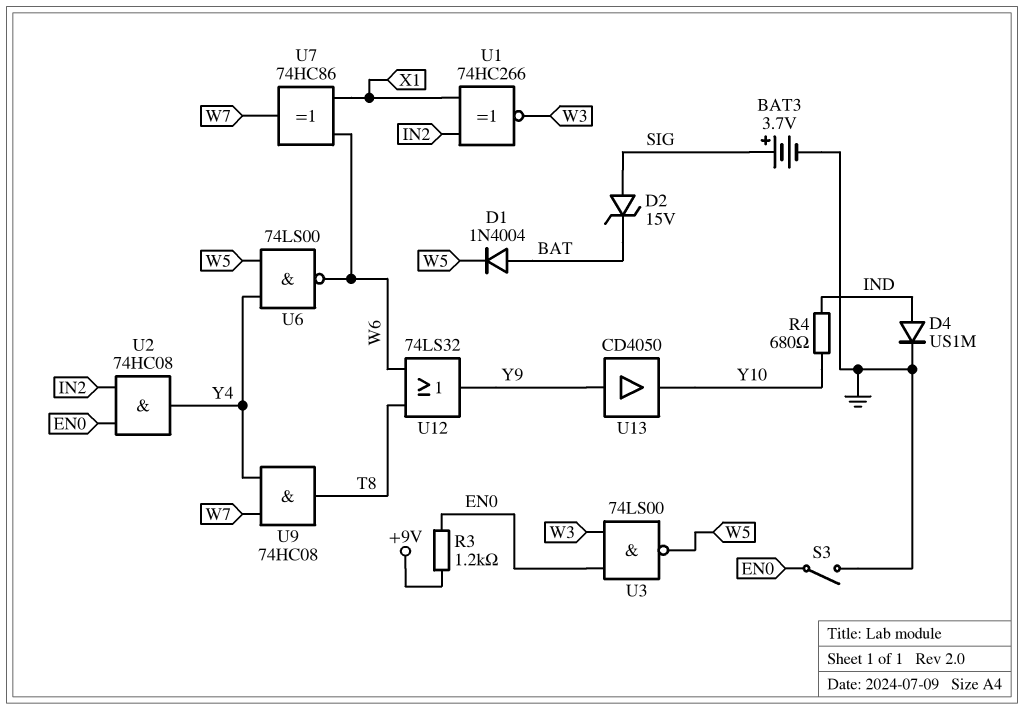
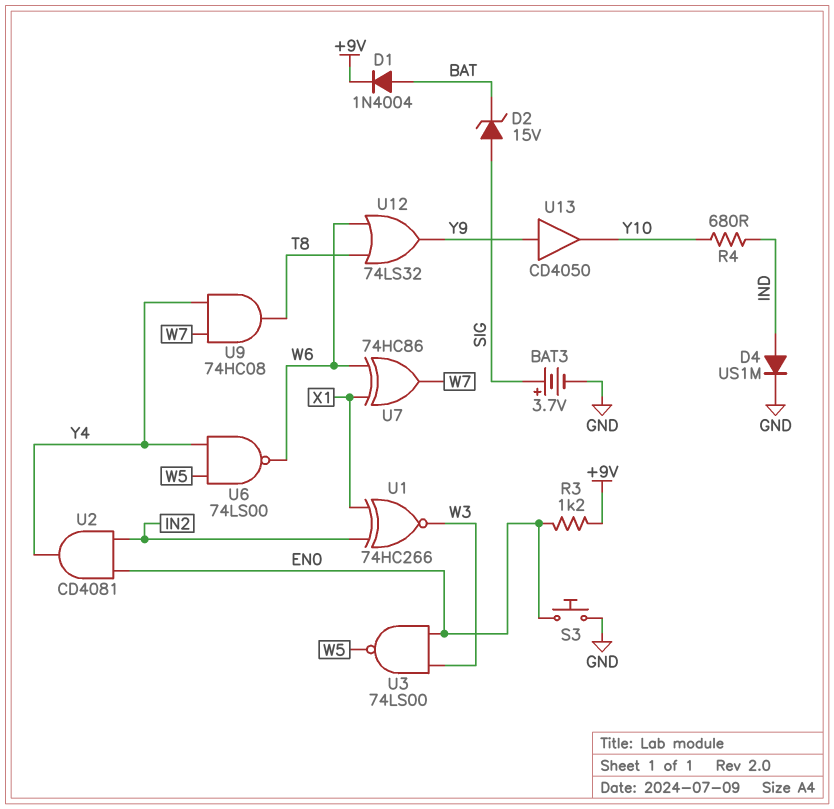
D1: diode 1N4004 (A BAT, K W5) -> diode 1N4004 (A BAT, K +9V)
S3: switch (EN0, GND) -> button (EN0, GND)
U2: AND 74HC08 (in EN0, in IN2, out Y4) -> AND CD4081 (in EN0, in IN2, out Y4)

